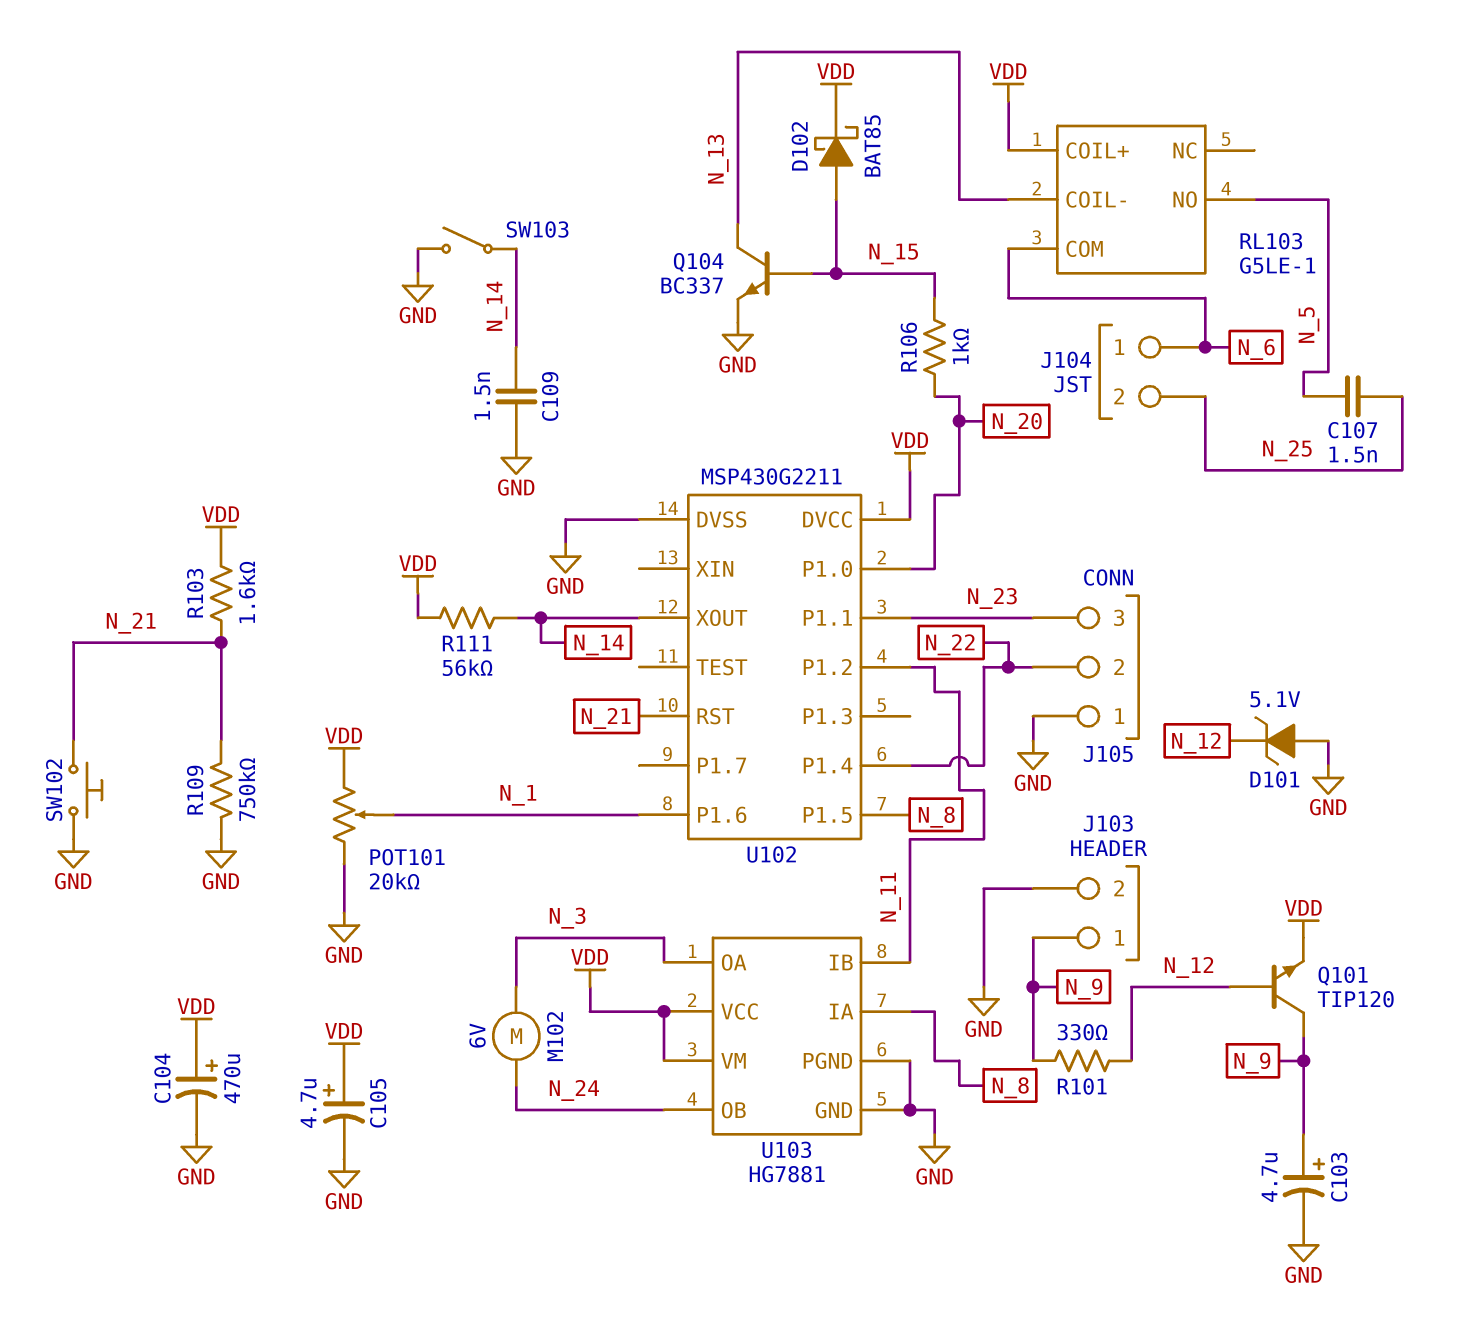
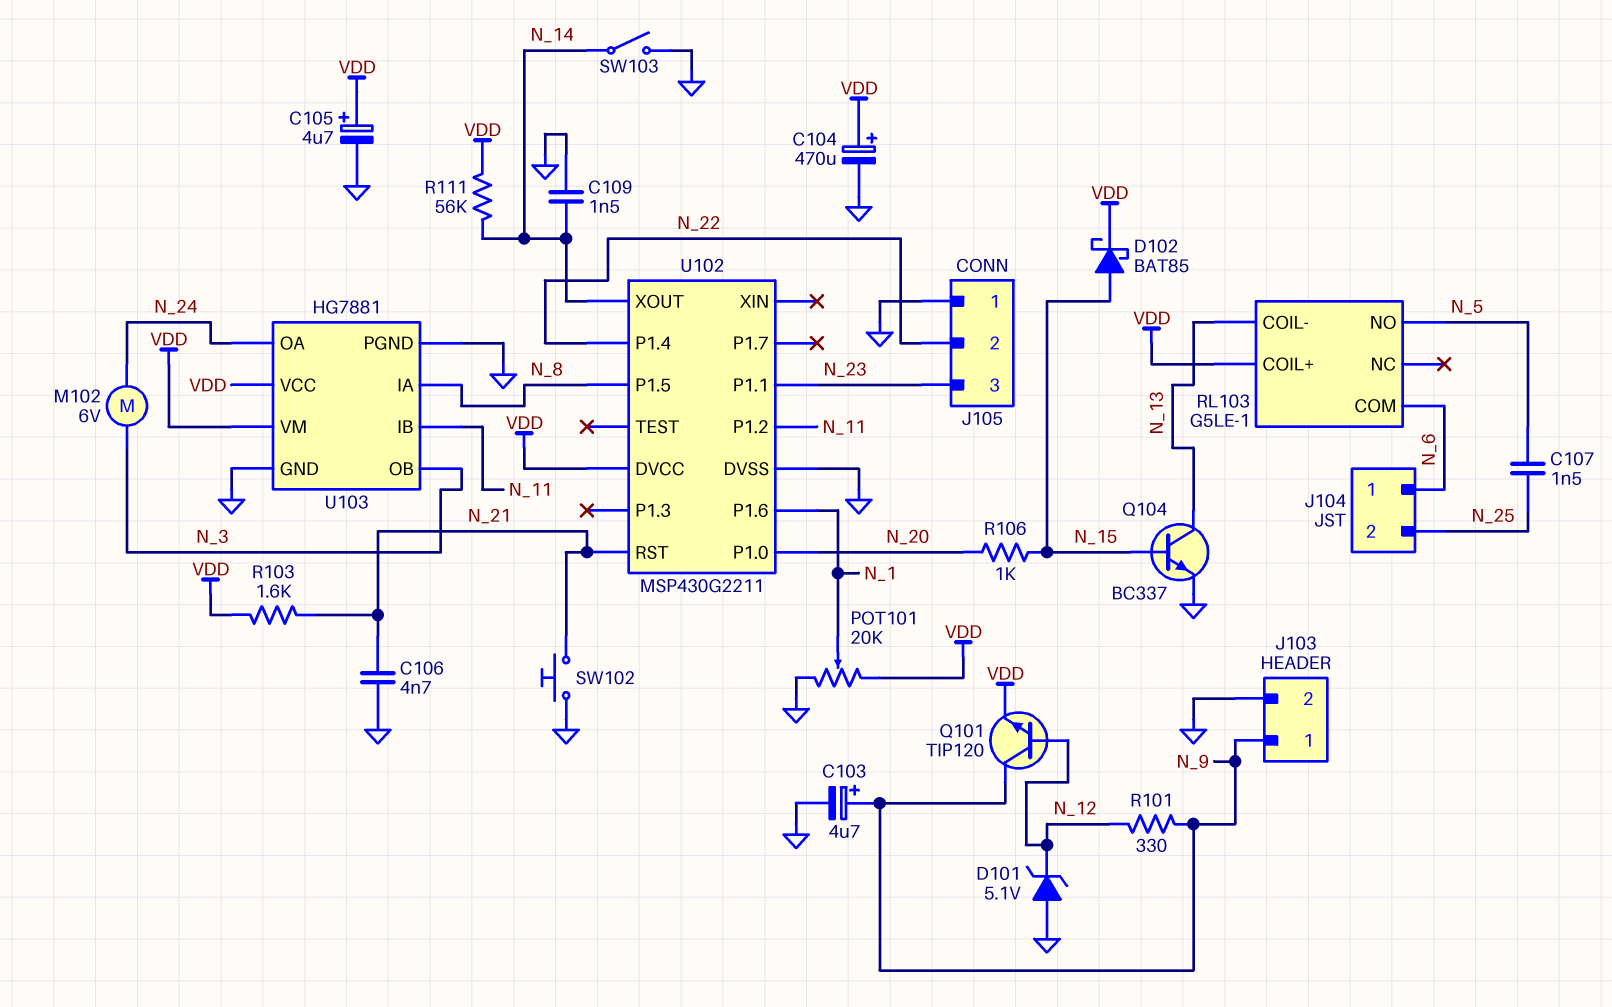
C106: none -> 4.7nF (GND, N_21)
R109: 750k (GND, N_21) -> none
U103 pin OA: N_3 -> N_24
U103 pin OB: N_24 -> N_3

